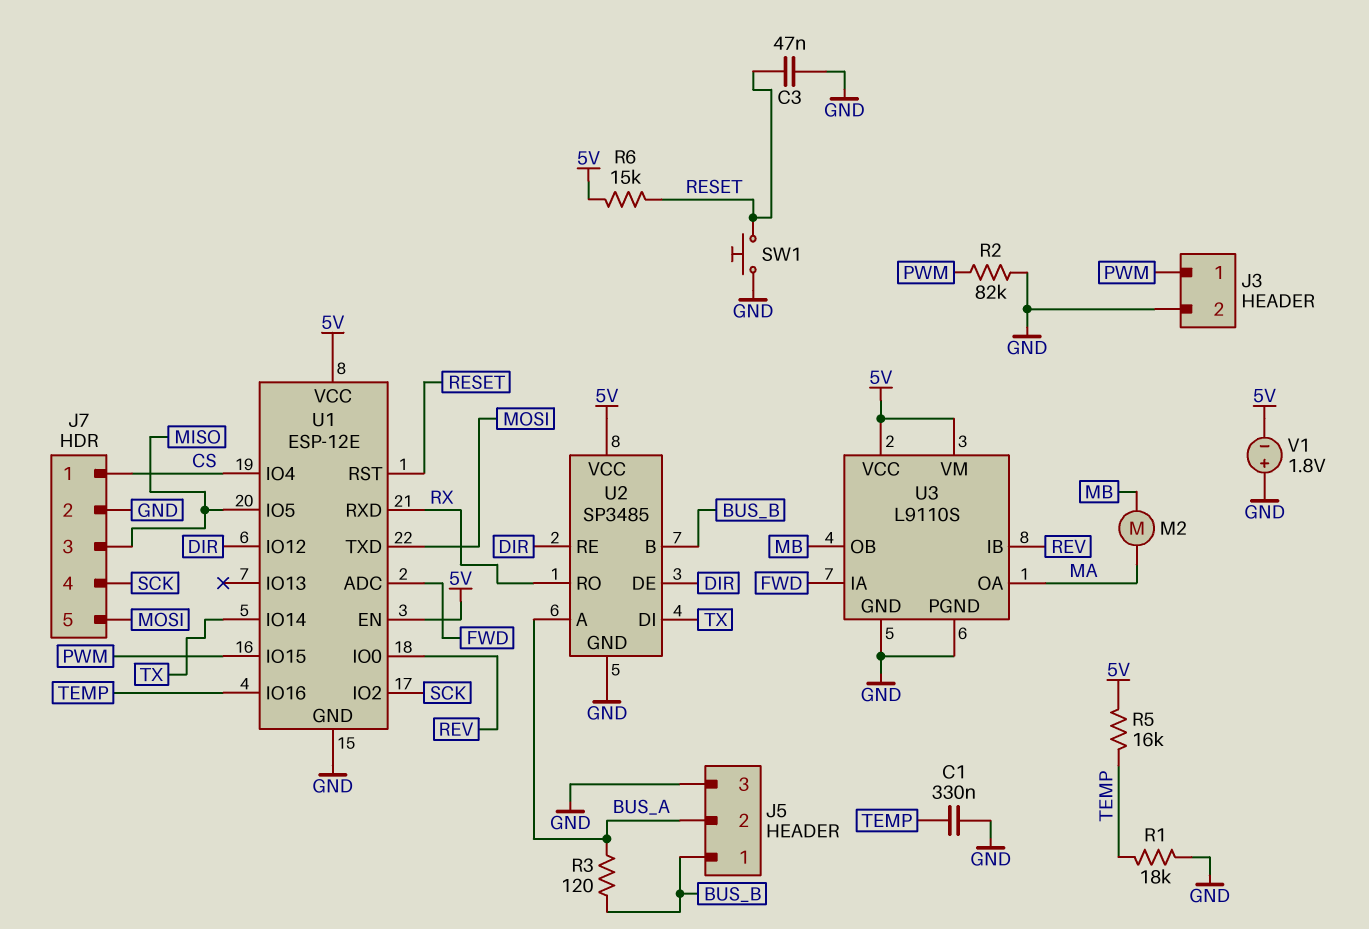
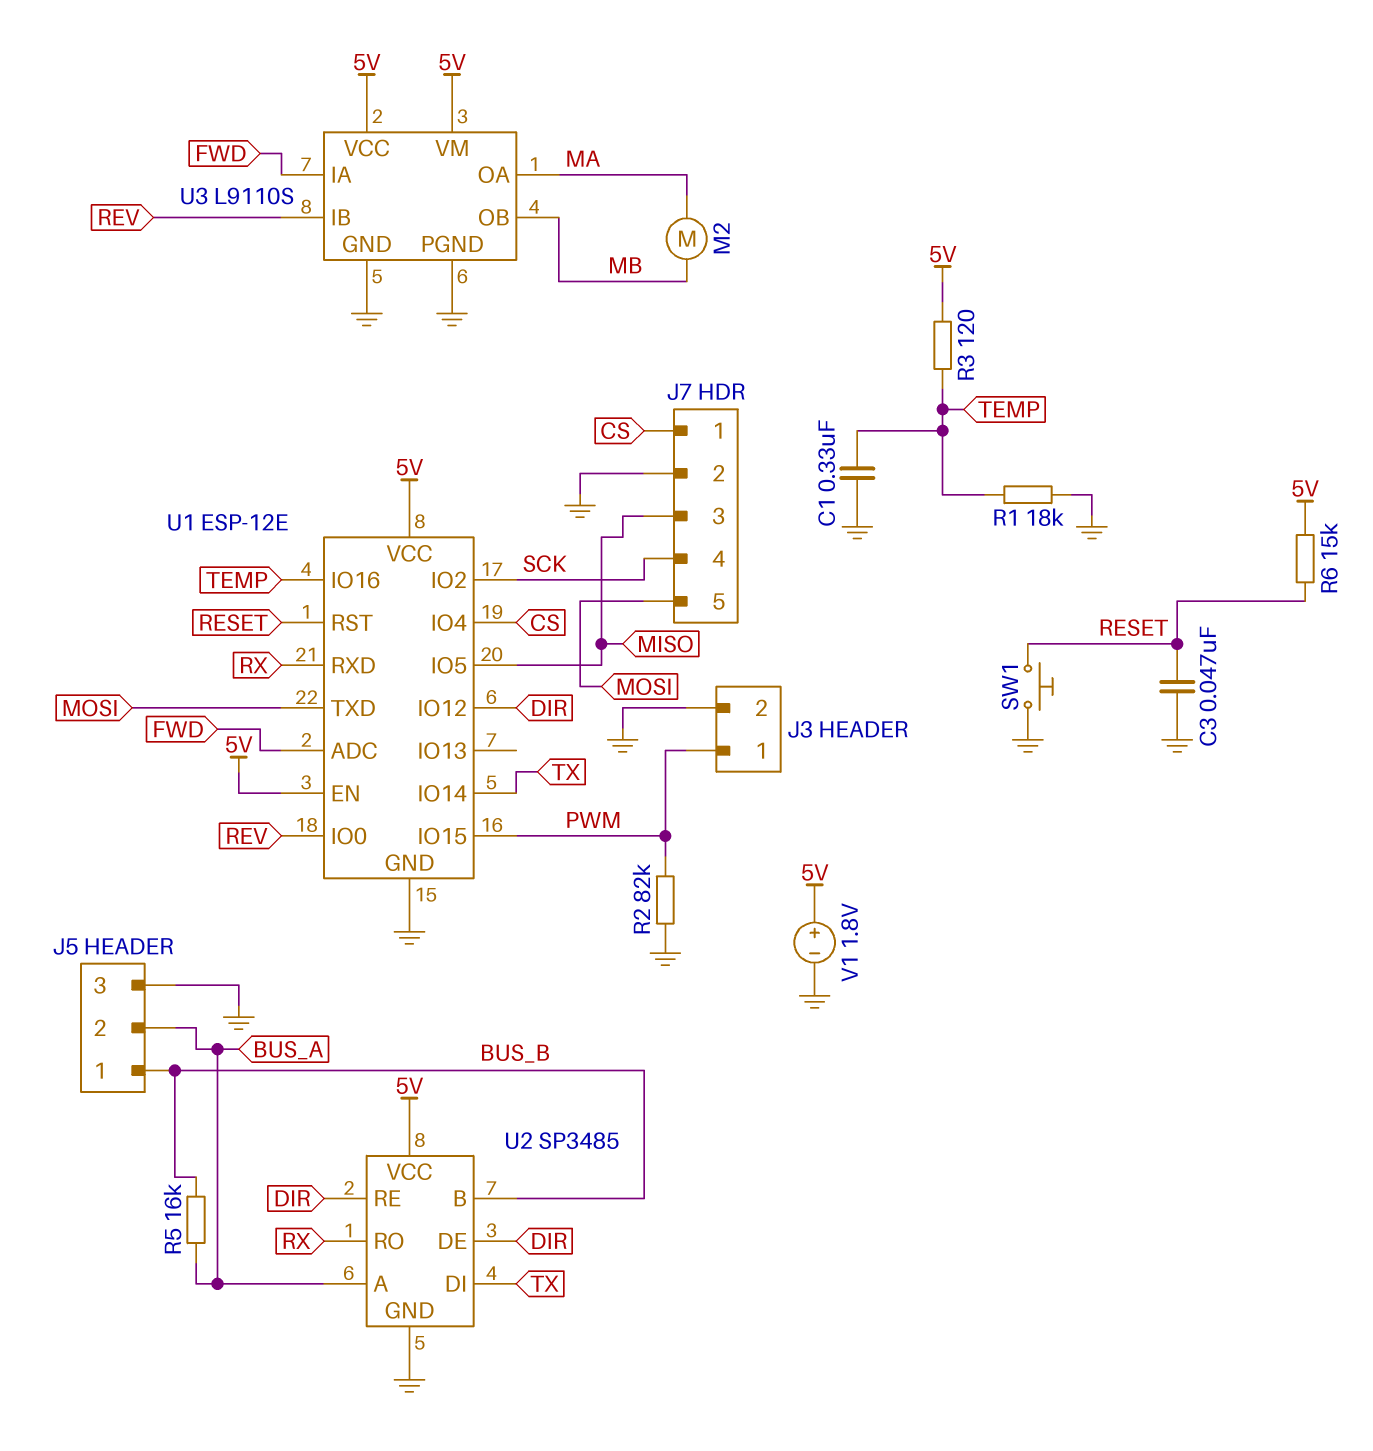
R3: 120 (BUS_A, BUS_B) -> 120 (5V, TEMP)
R5: 16k (5V, TEMP) -> 16k (BUS_A, BUS_B)
V1: 1.8V (plus GND, minus 5V) -> 1.8V (plus 5V, minus GND)

